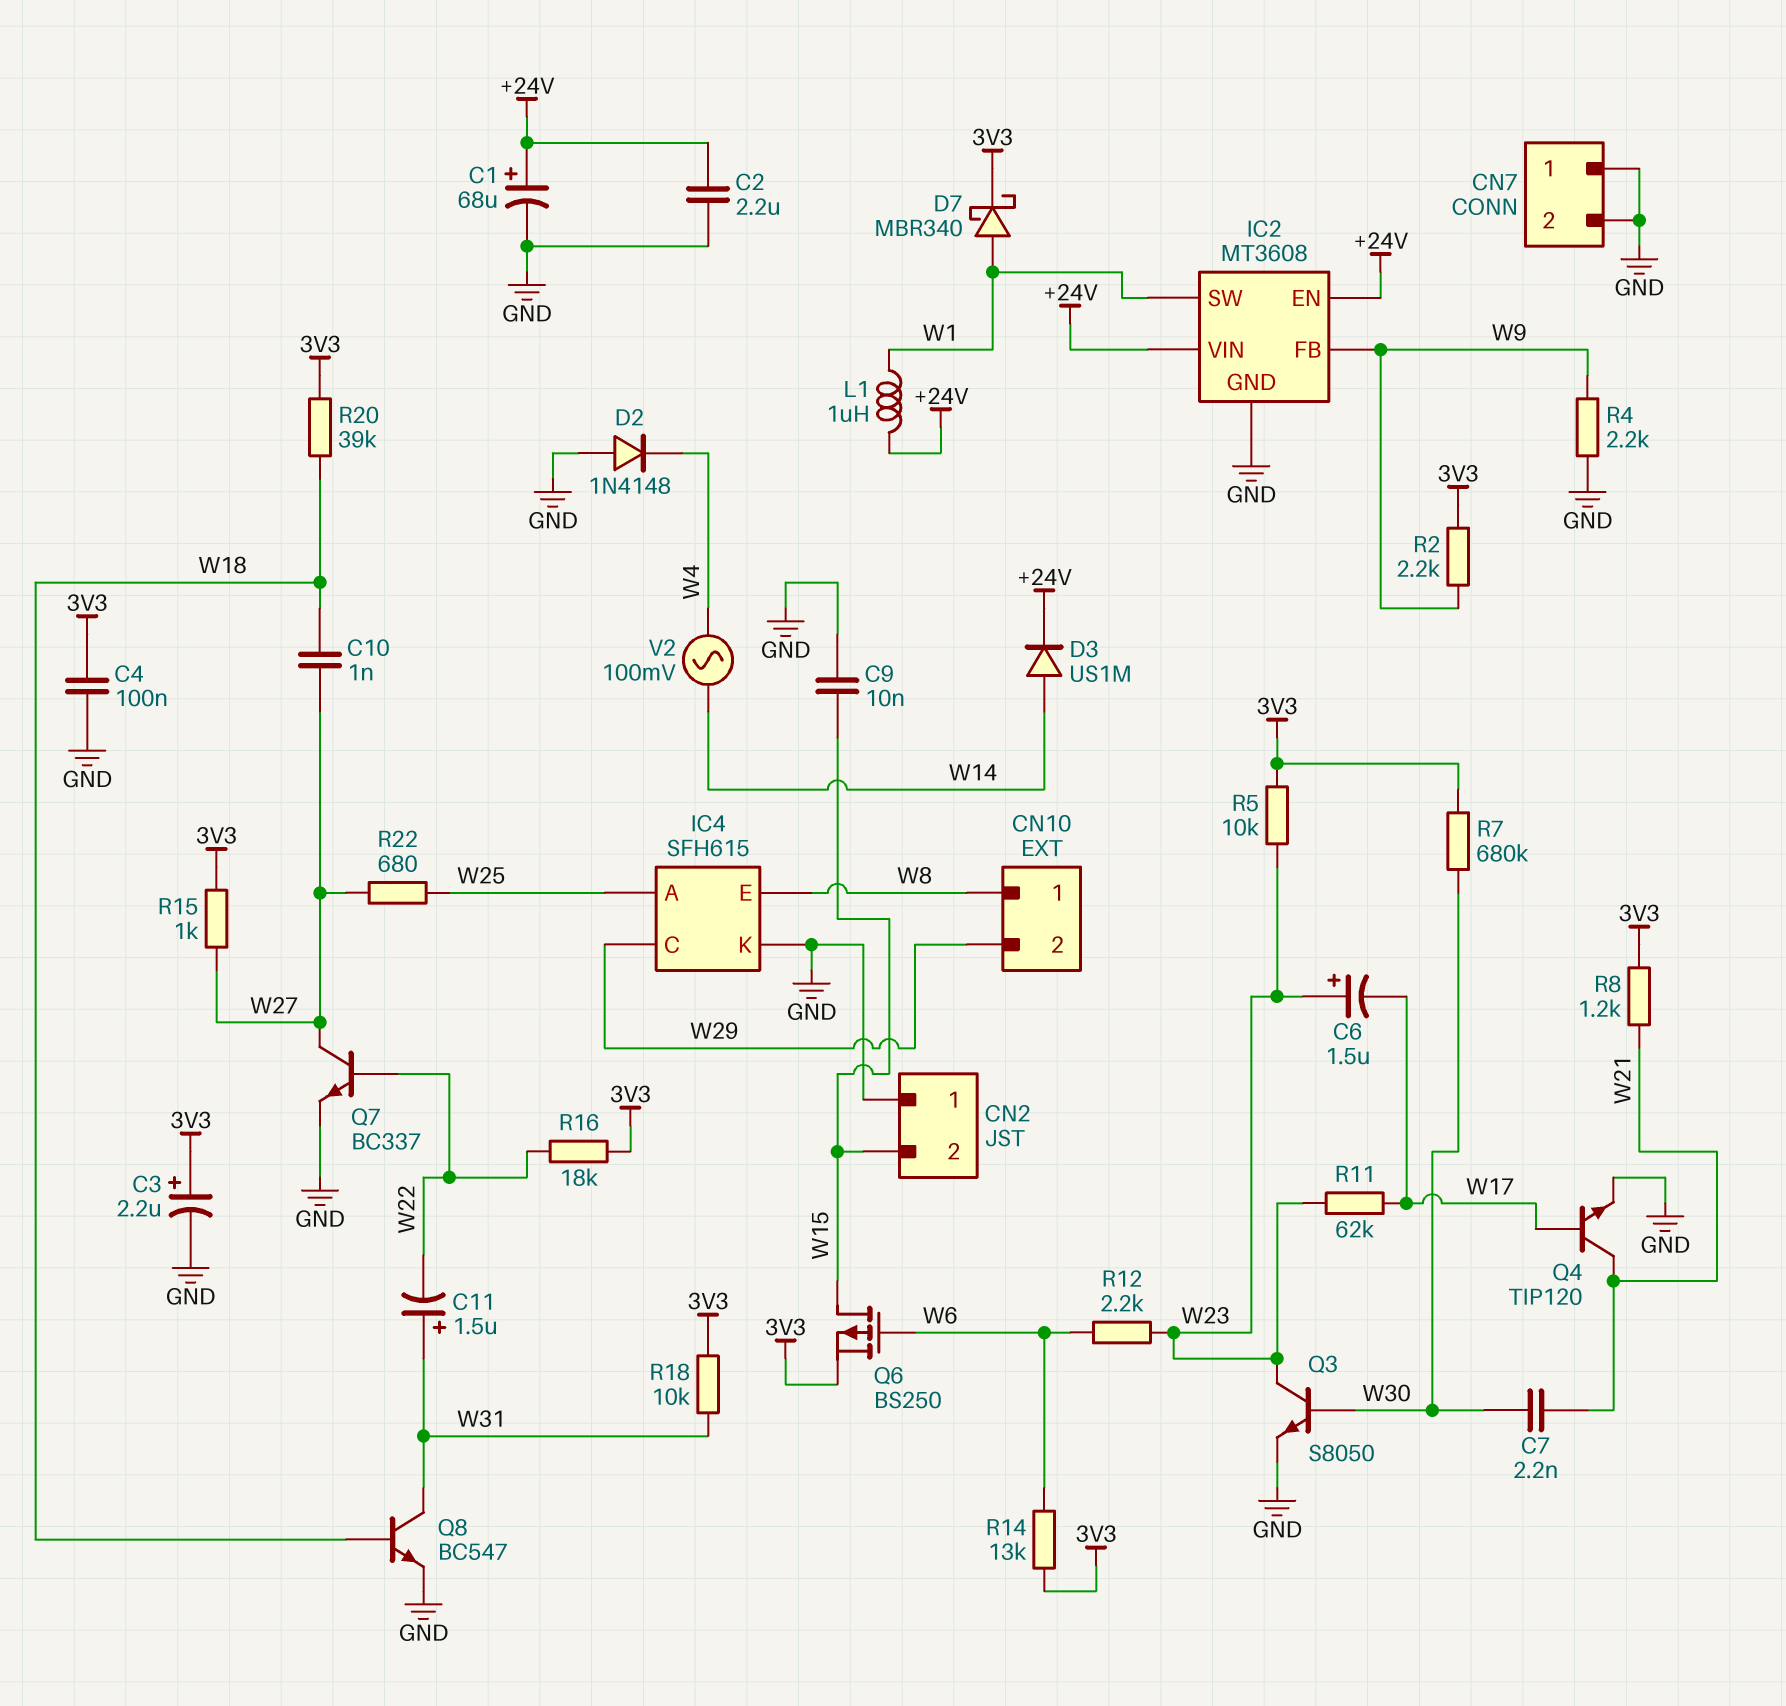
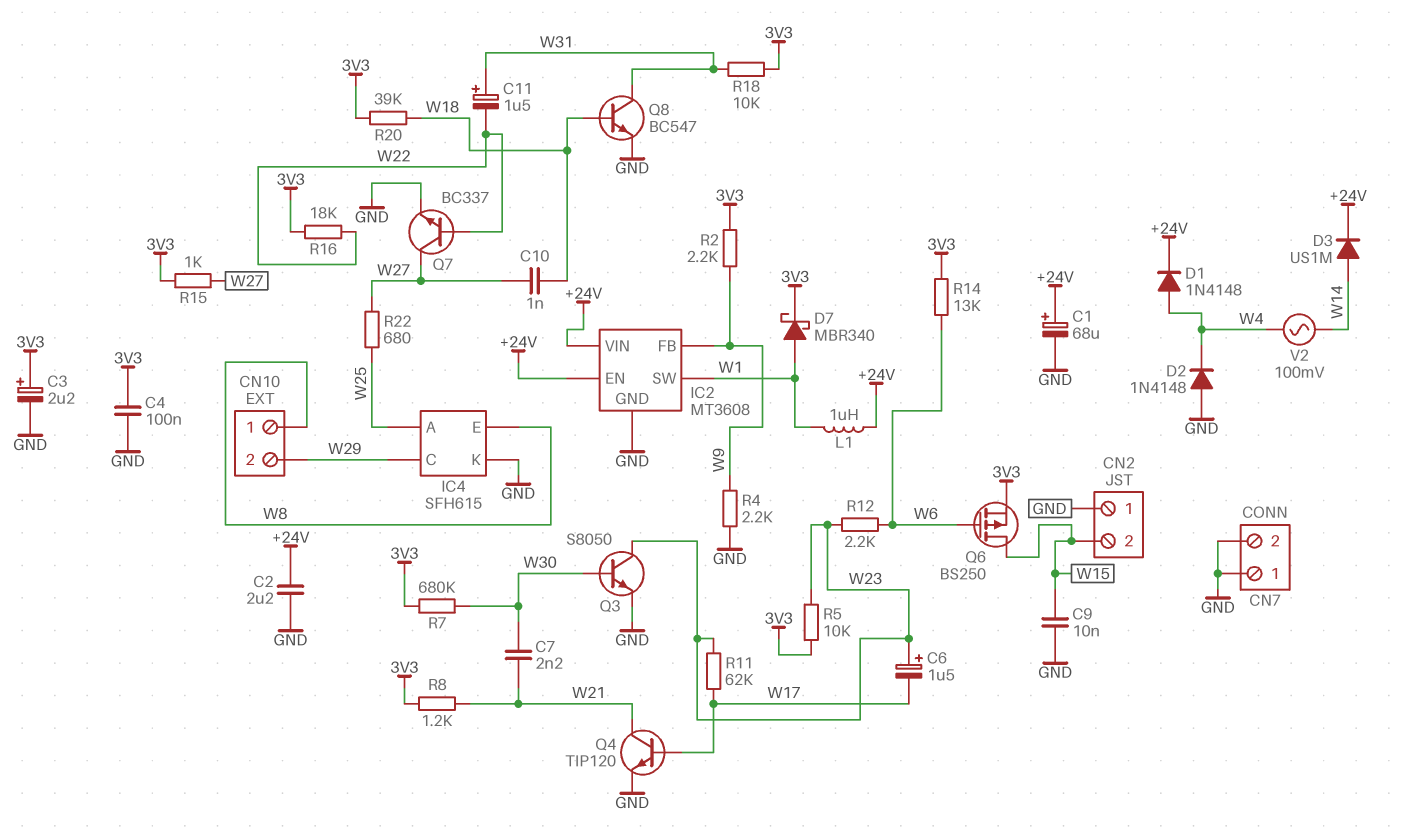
D1: none -> diode 1N4148 (A W4, K +24V)

